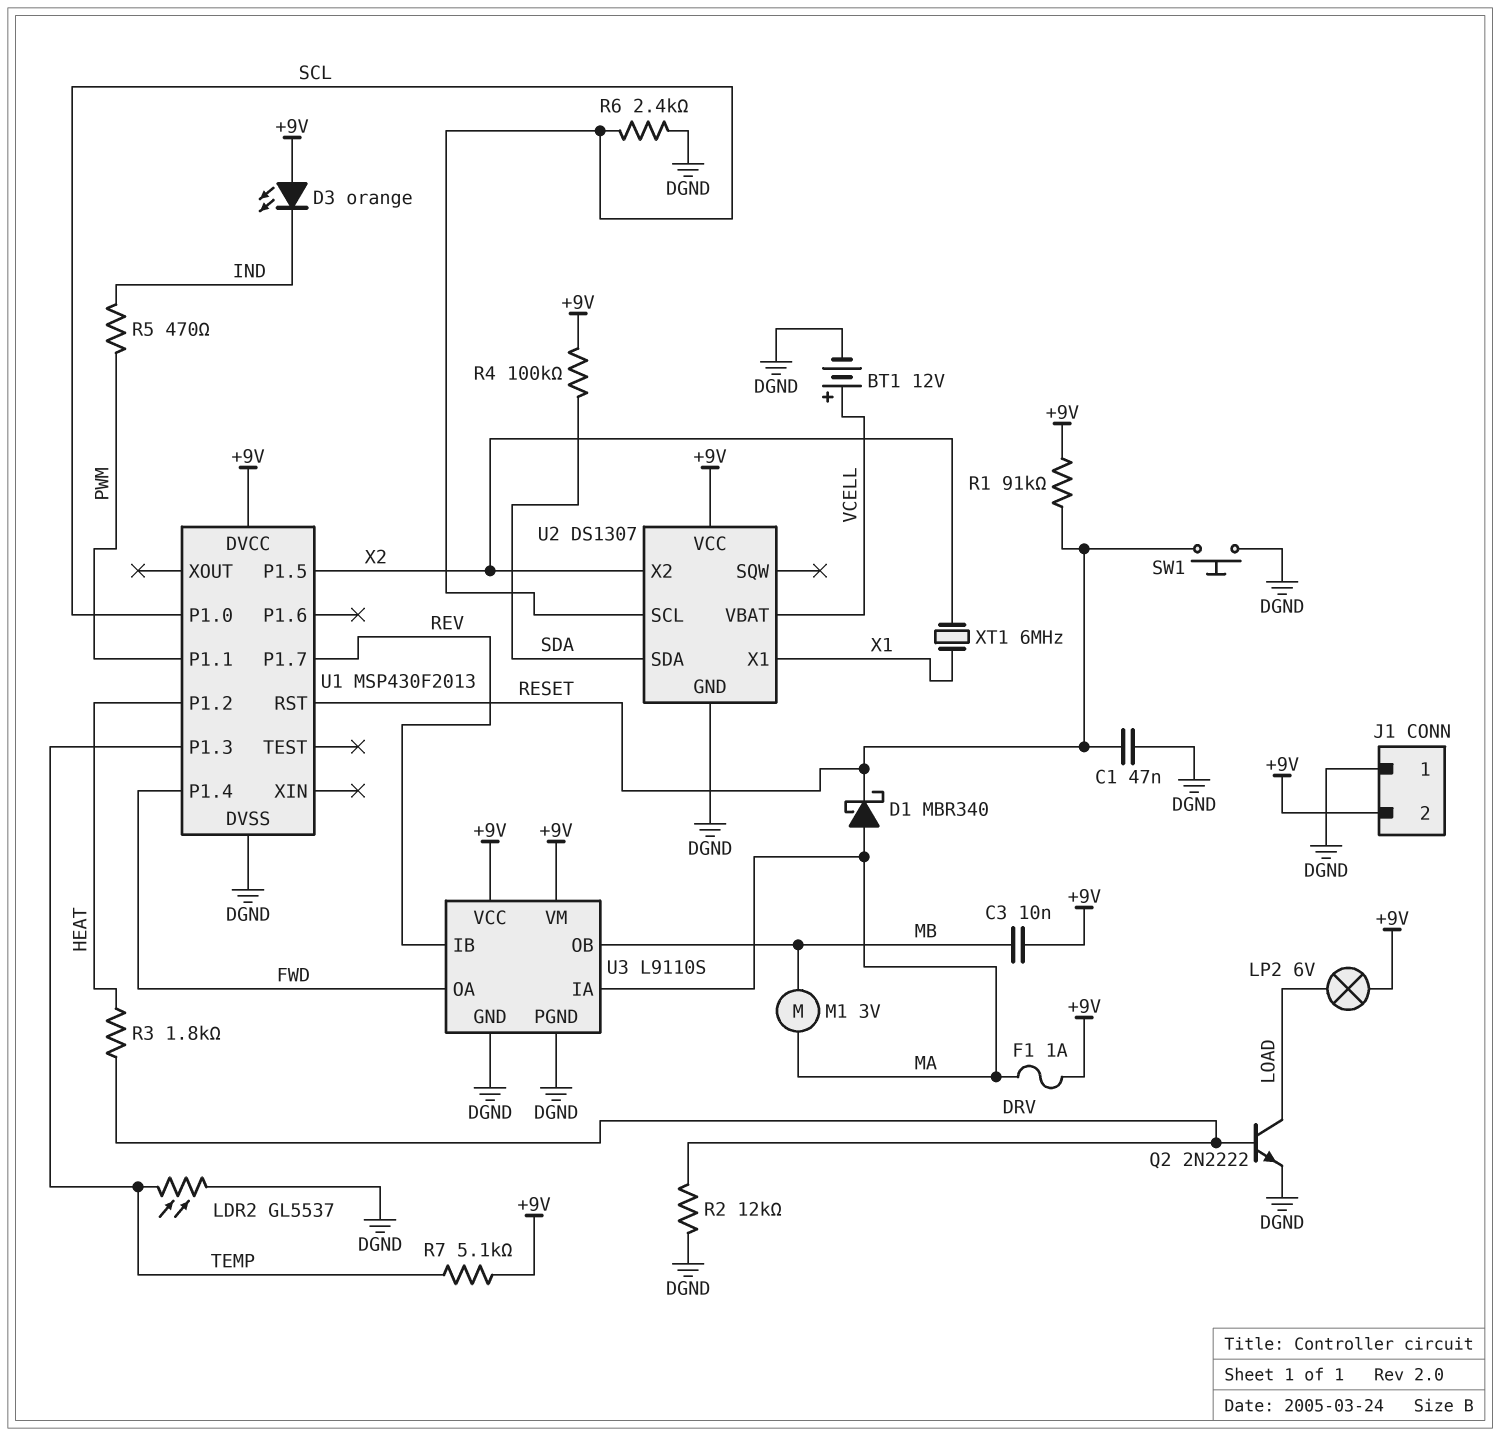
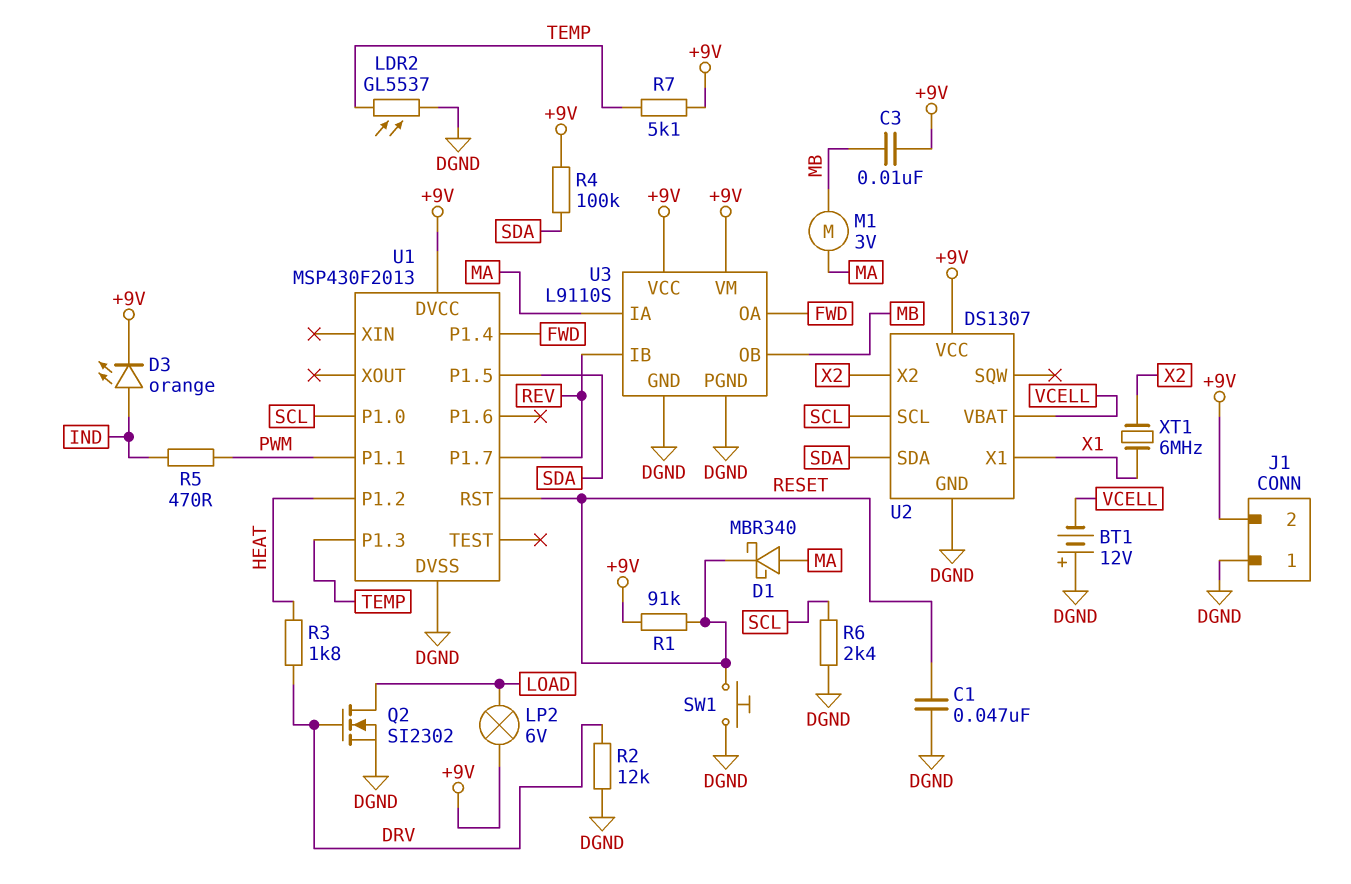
BT1: 12V (plus VCELL, minus DGND) -> 12V (plus DGND, minus VCELL)
D3: LED orange (A +9V, K IND) -> LED orange (A IND, K +9V)
F1: 1A (+9V, MA) -> none
Q2: NPN 2N2222 (B DRV, C LOAD, E DGND) -> NMOS SI2302 (G DRV, D LOAD, S DGND)
U1 pin P1.5: X2 -> SDA

